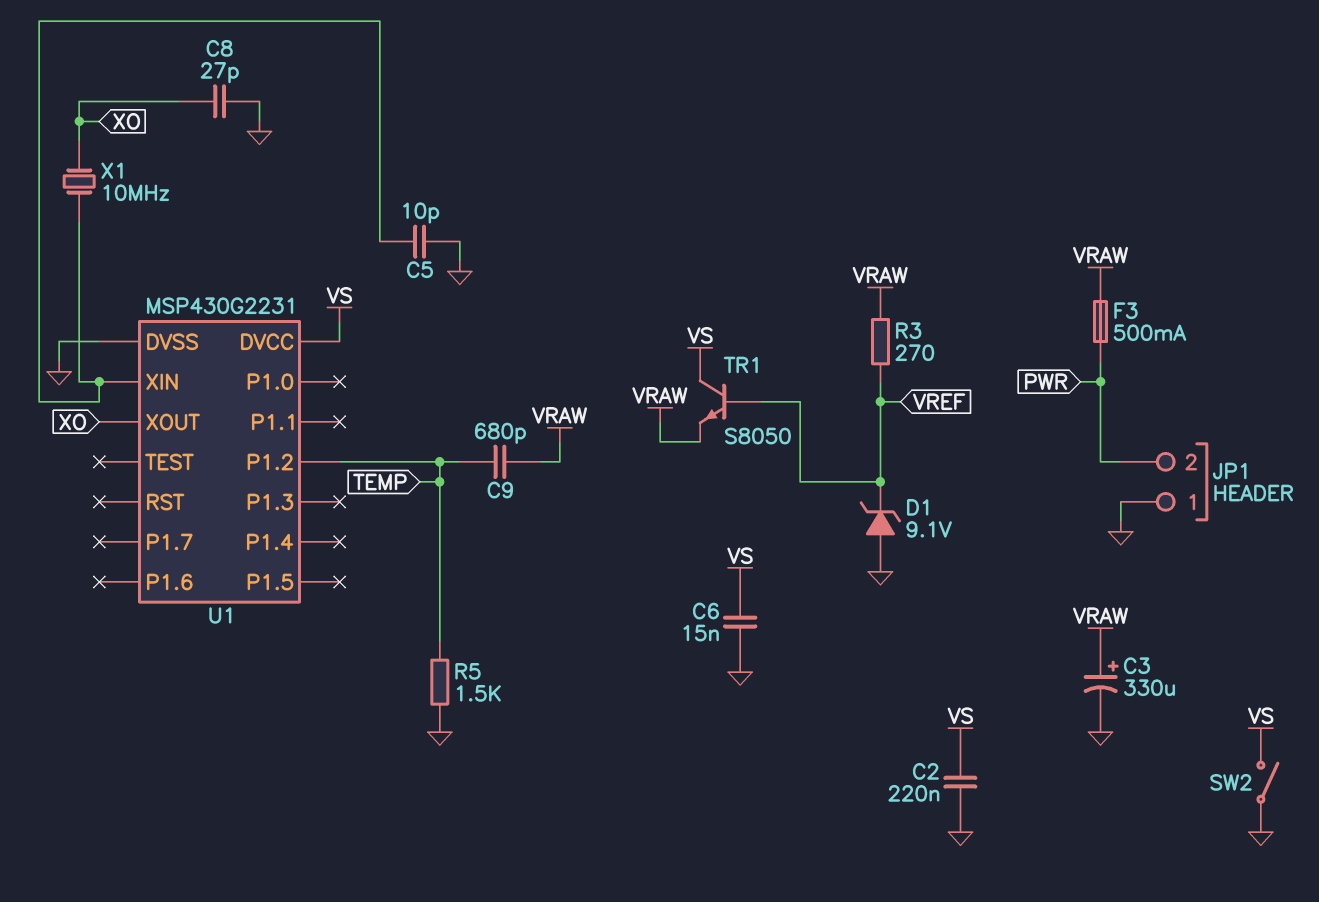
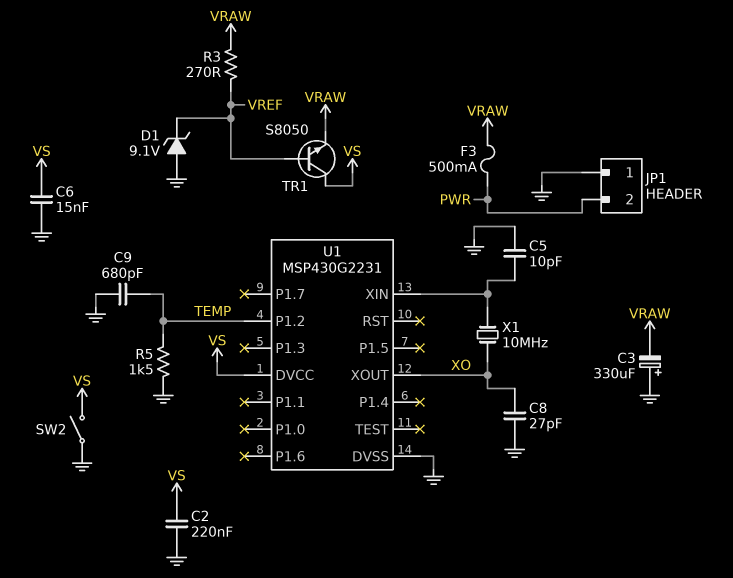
C3: 330uF (plus VRAW, minus GND) -> 330uF (plus GND, minus VRAW)
C9: 680pF (TEMP, VRAW) -> 680pF (GND, TEMP)

